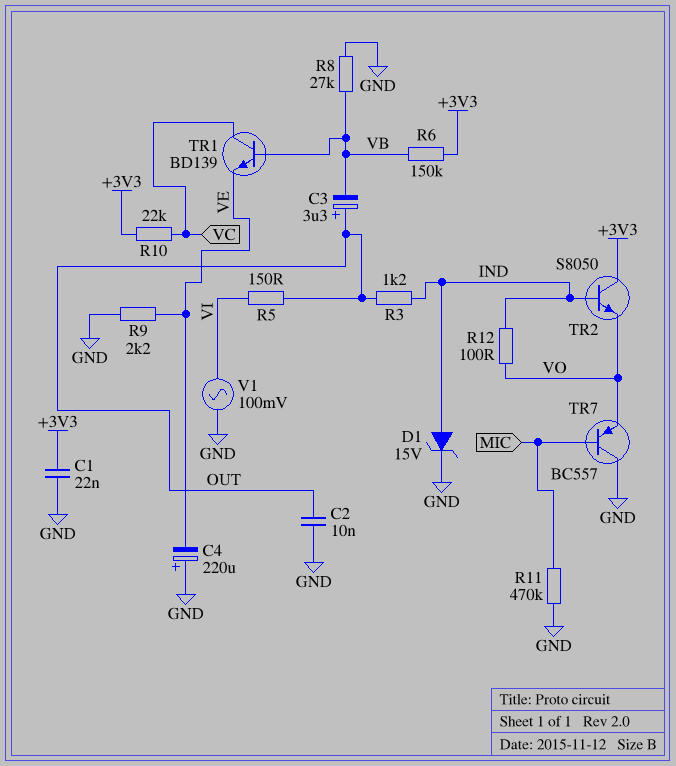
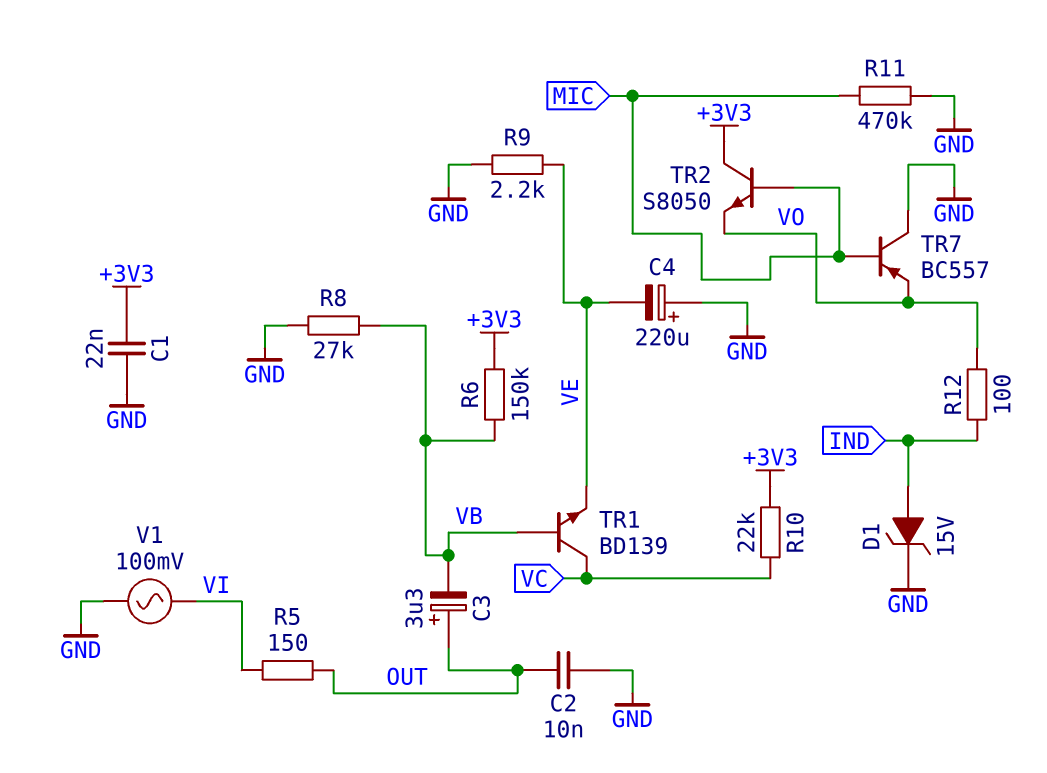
R3: 1.2k (IND, OUT) -> none
TR2: NPN S8050 (B IND, C +3V3, E VO) -> NPN S8050 (B MIC, C +3V3, E VO)

